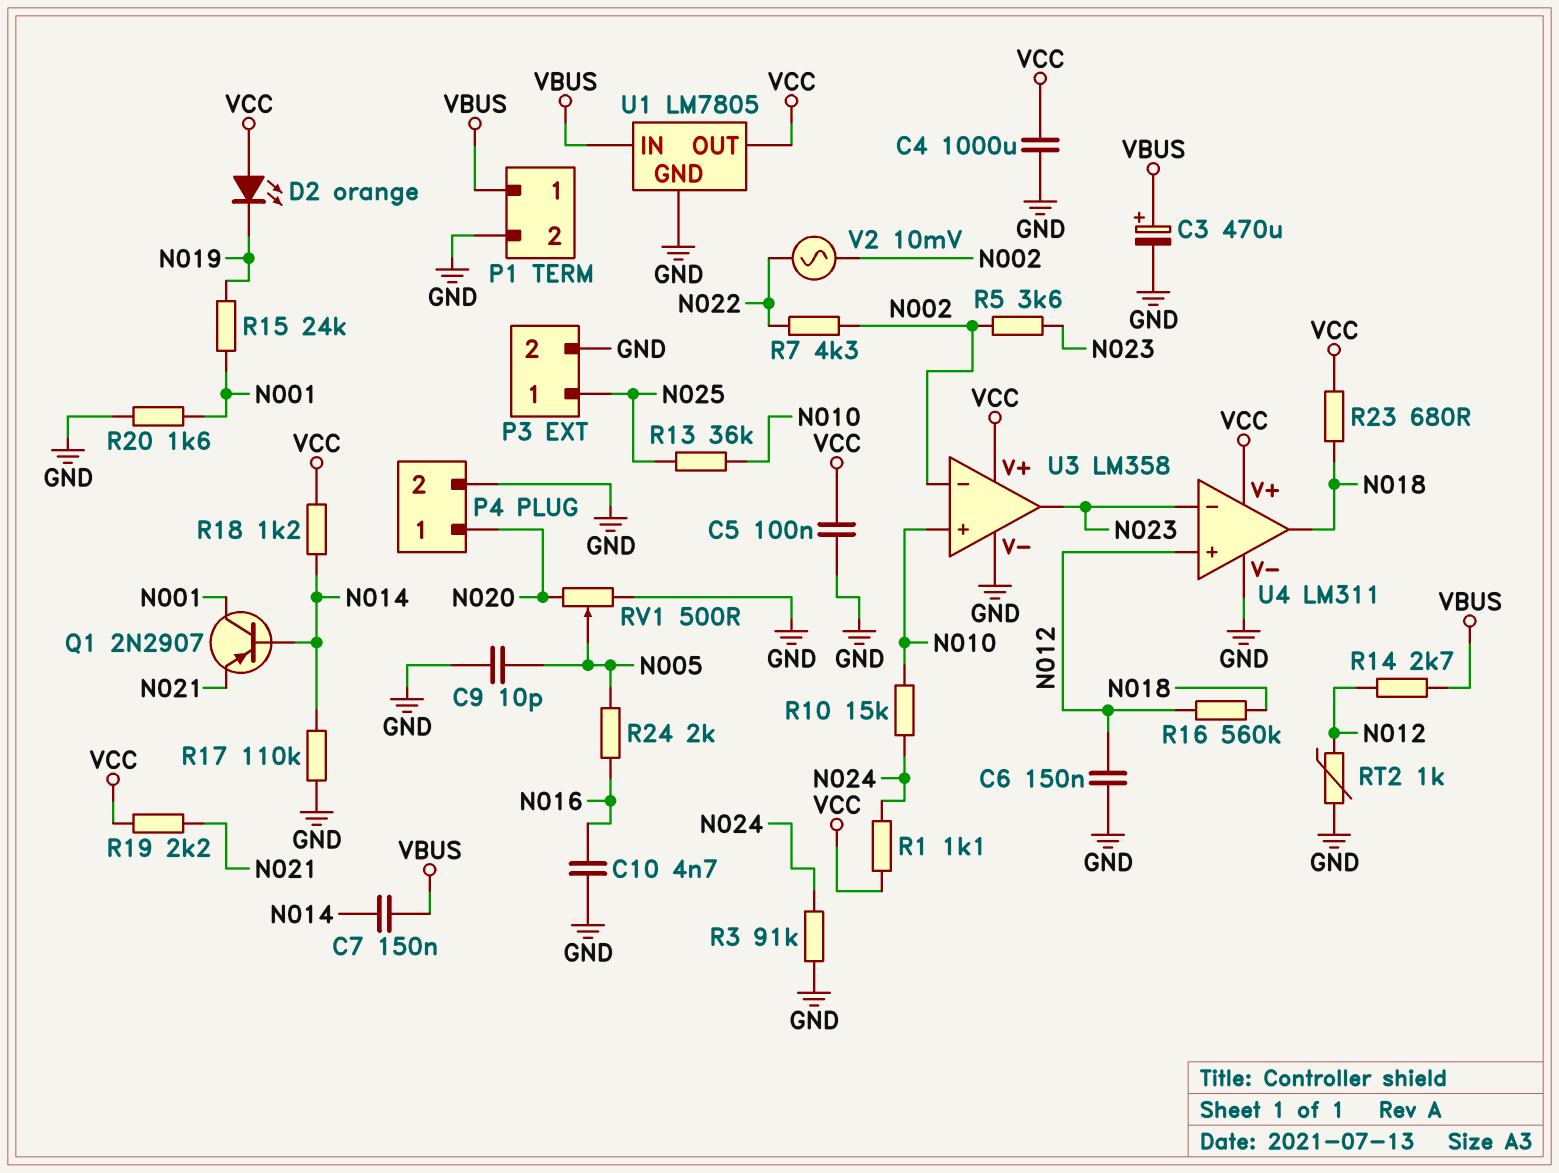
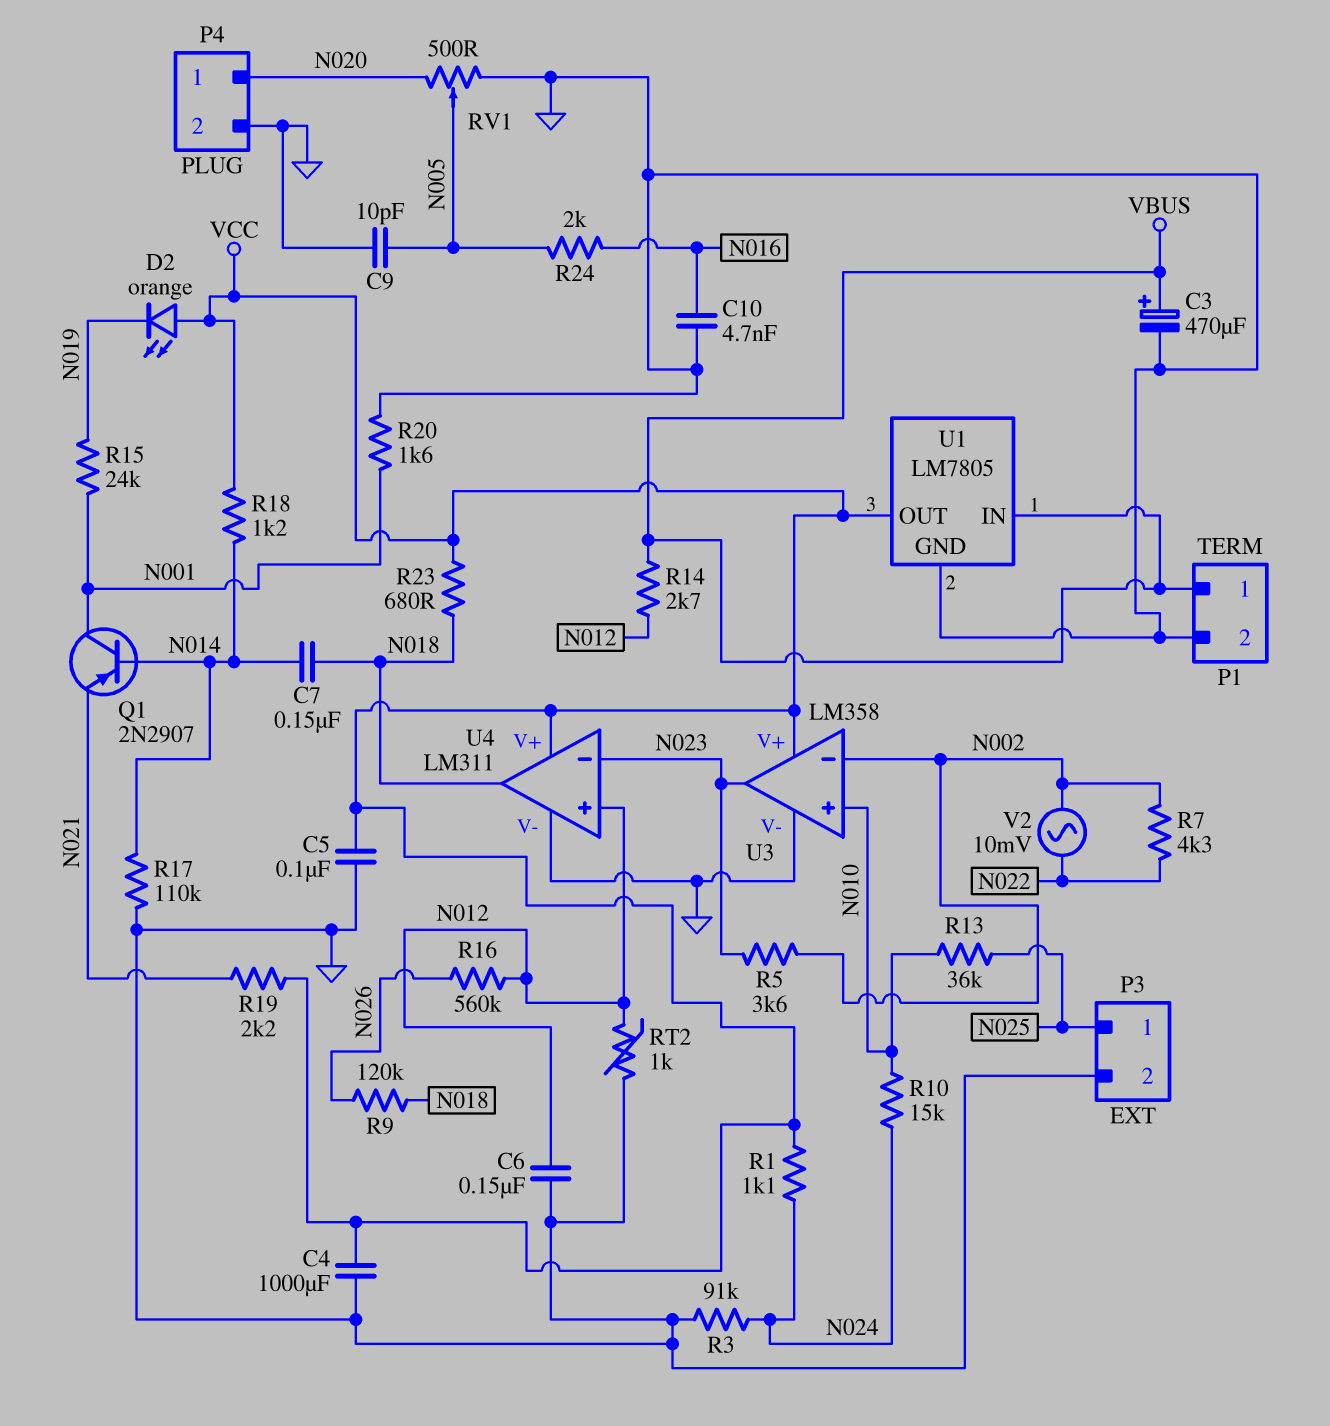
C7: 150nF (N014, VBUS) -> 150nF (N014, N018)
R9: none -> 120k (N018, N026)
R16: 560k (N012, N018) -> 560k (N012, N026)

